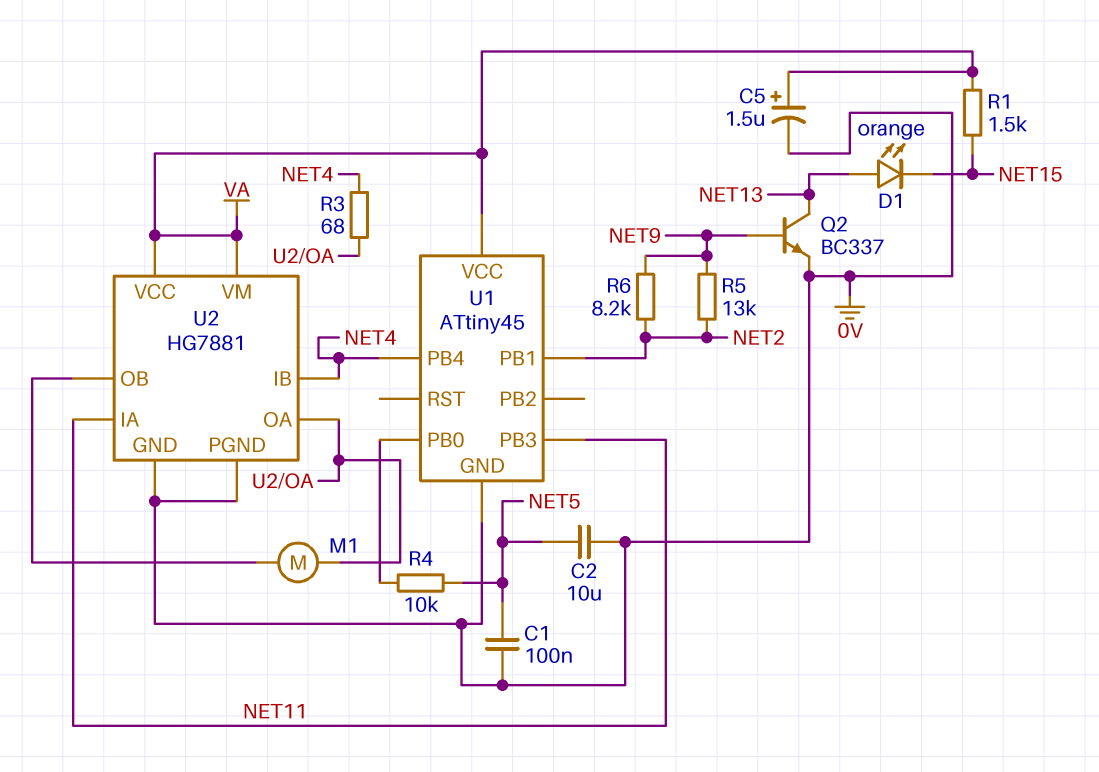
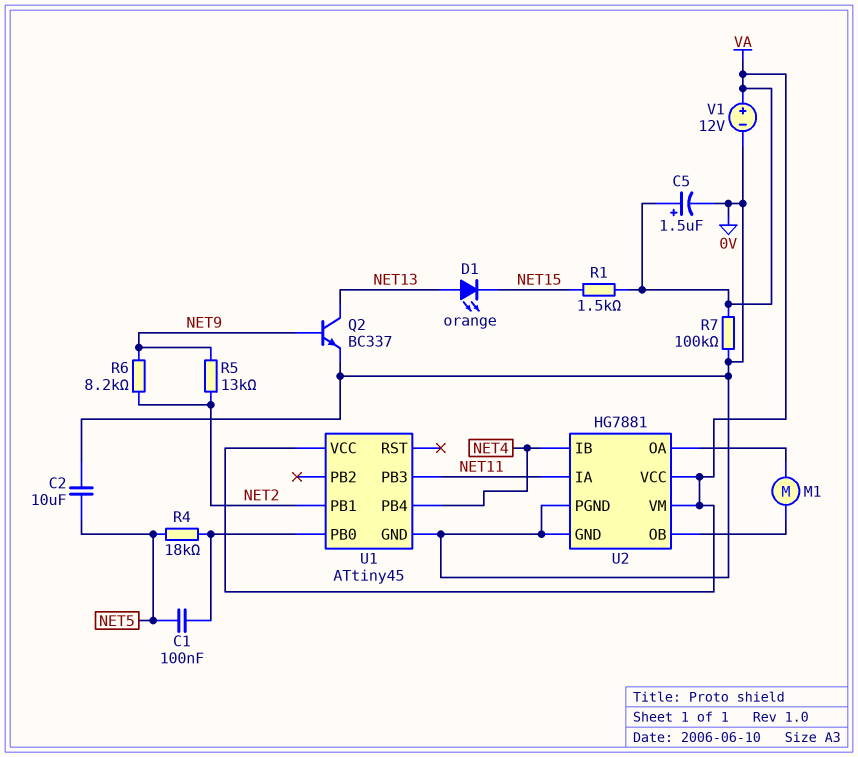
C1: 100nF (0V, NET5) -> 100nF (NET5, U1/PB0)
R3: 68 (NET4, U2/OA) -> none
R4: 10k (NET5, U1/PB0) -> 18k (NET5, U1/PB0)
R7: none -> 100k (0V, VA)
V1: none -> 12V (plus VA, minus 0V)

